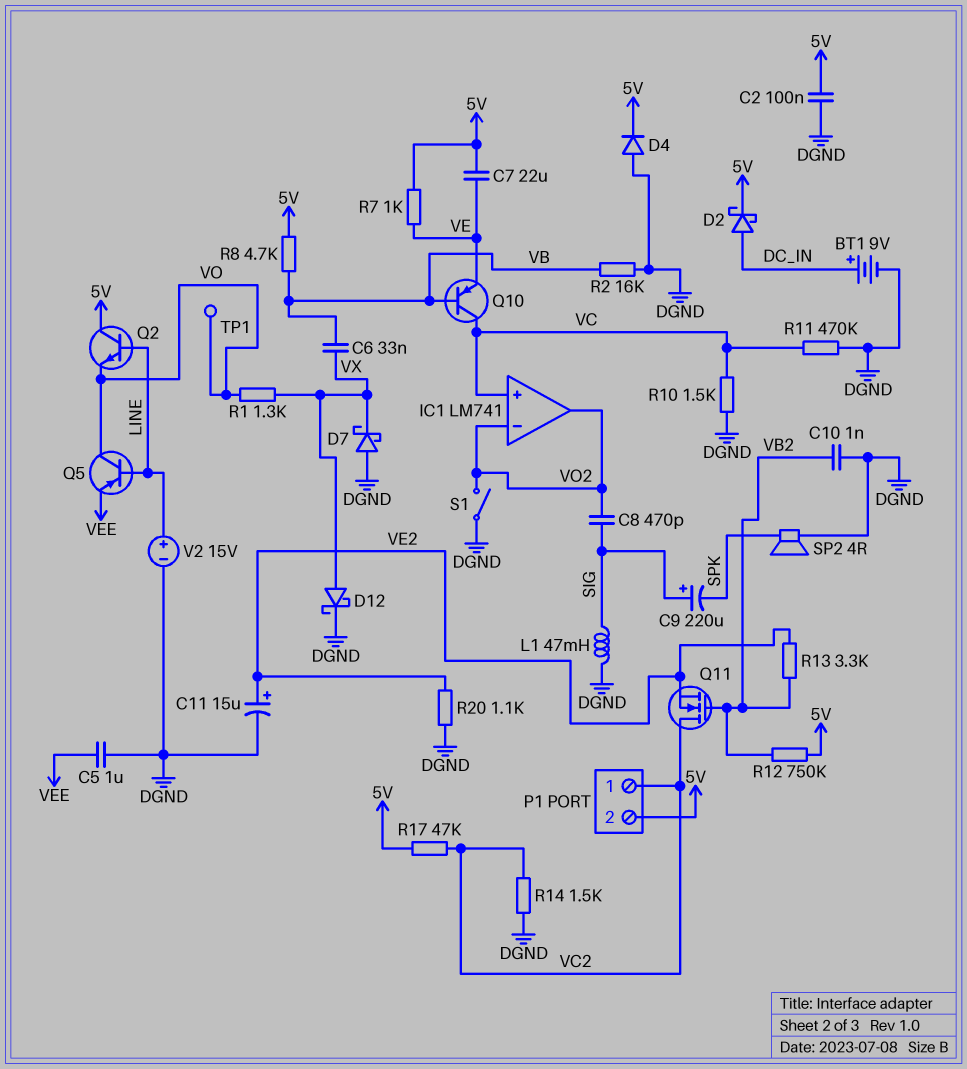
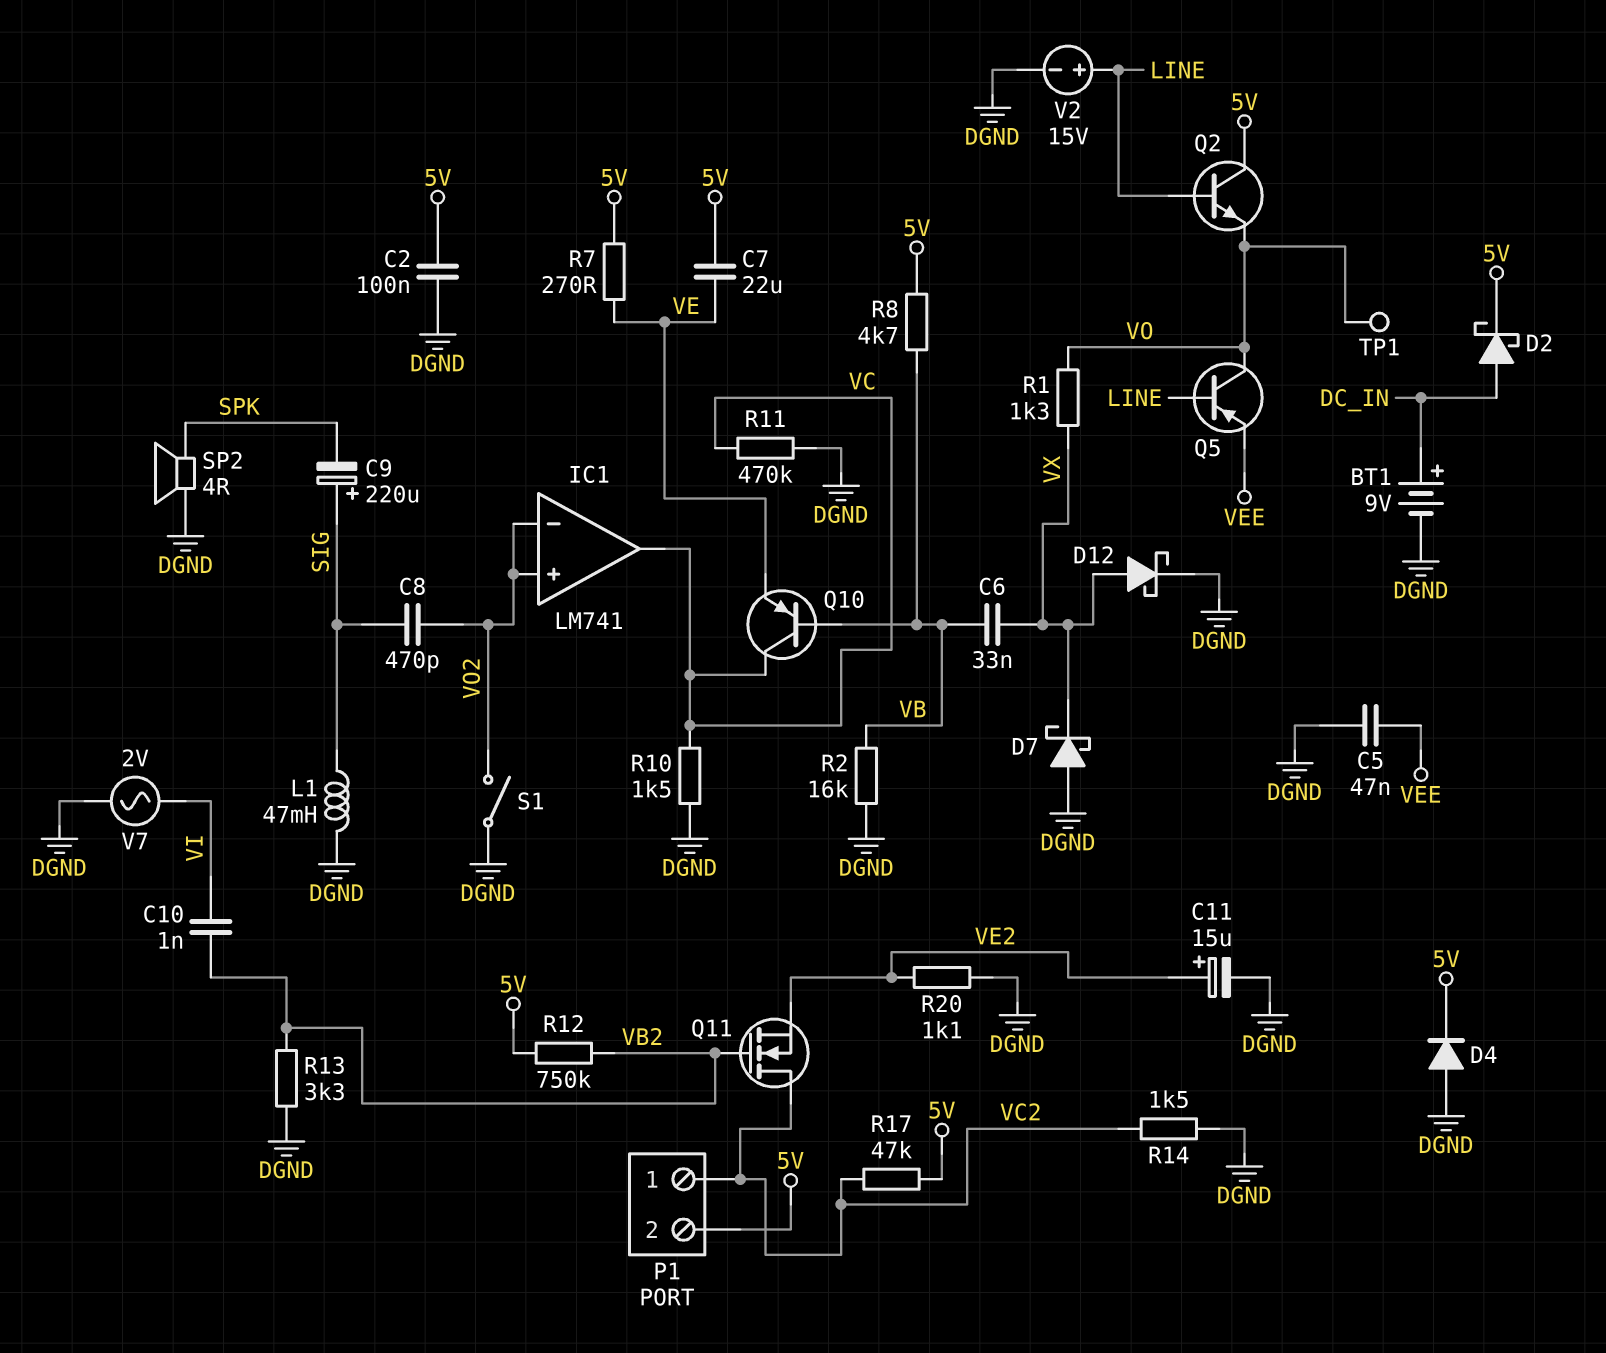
C5: 1uF (DGND, VEE) -> 47nF (DGND, VEE)
C10: 1nF (DGND, VB2) -> 1nF (VB2, VI)
IC1 pin in+: VC -> VO2
IC1 pin out: VO2 -> VC
R7: 1k (5V, VE) -> 270 (5V, VE)
R13: 3.3k (VB2, VE2) -> 3.3k (DGND, VB2)
V7: none -> AC 2V (DGND, VI)

